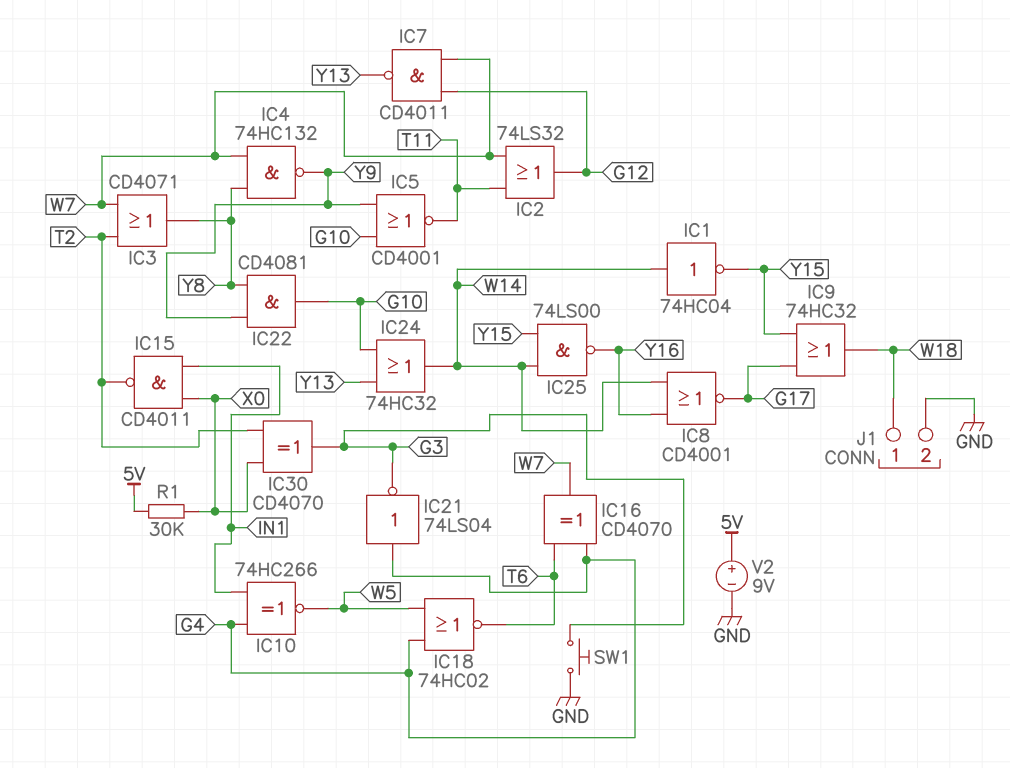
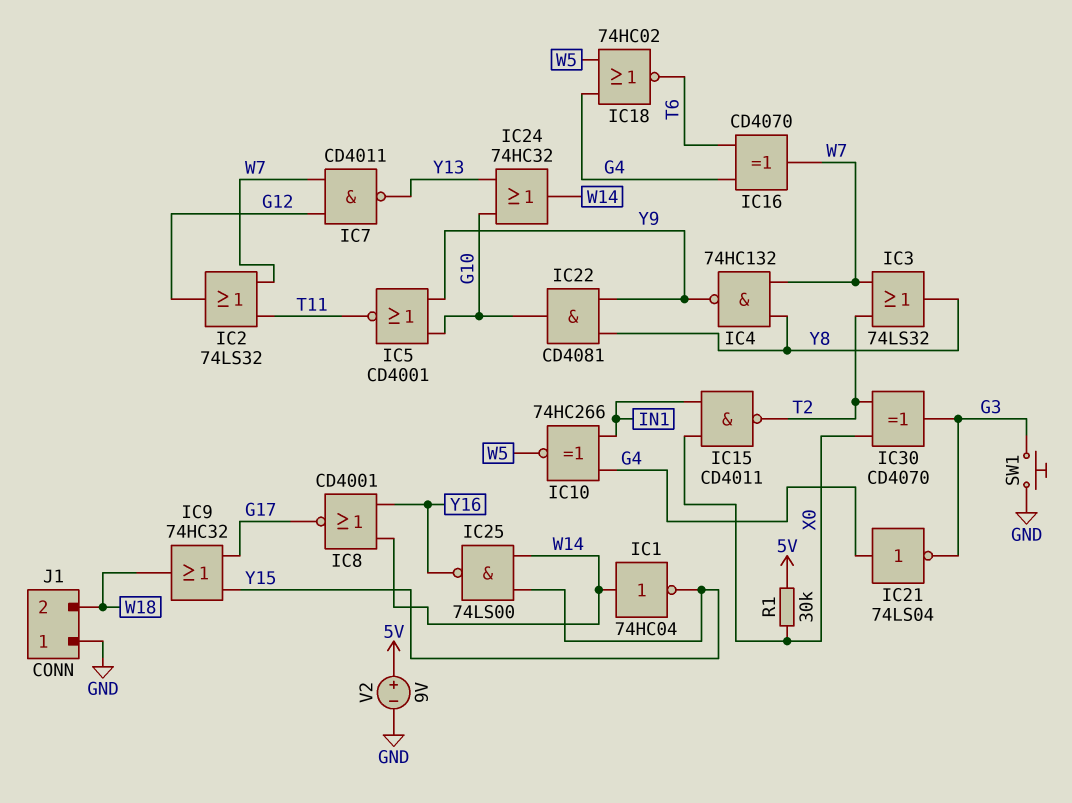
IC3: OR CD4071 (in T2, in W7, out Y8) -> OR 74LS32 (in T2, in W7, out Y8)
J1 pin 1: W18 -> GND
J1 pin 2: GND -> W18

